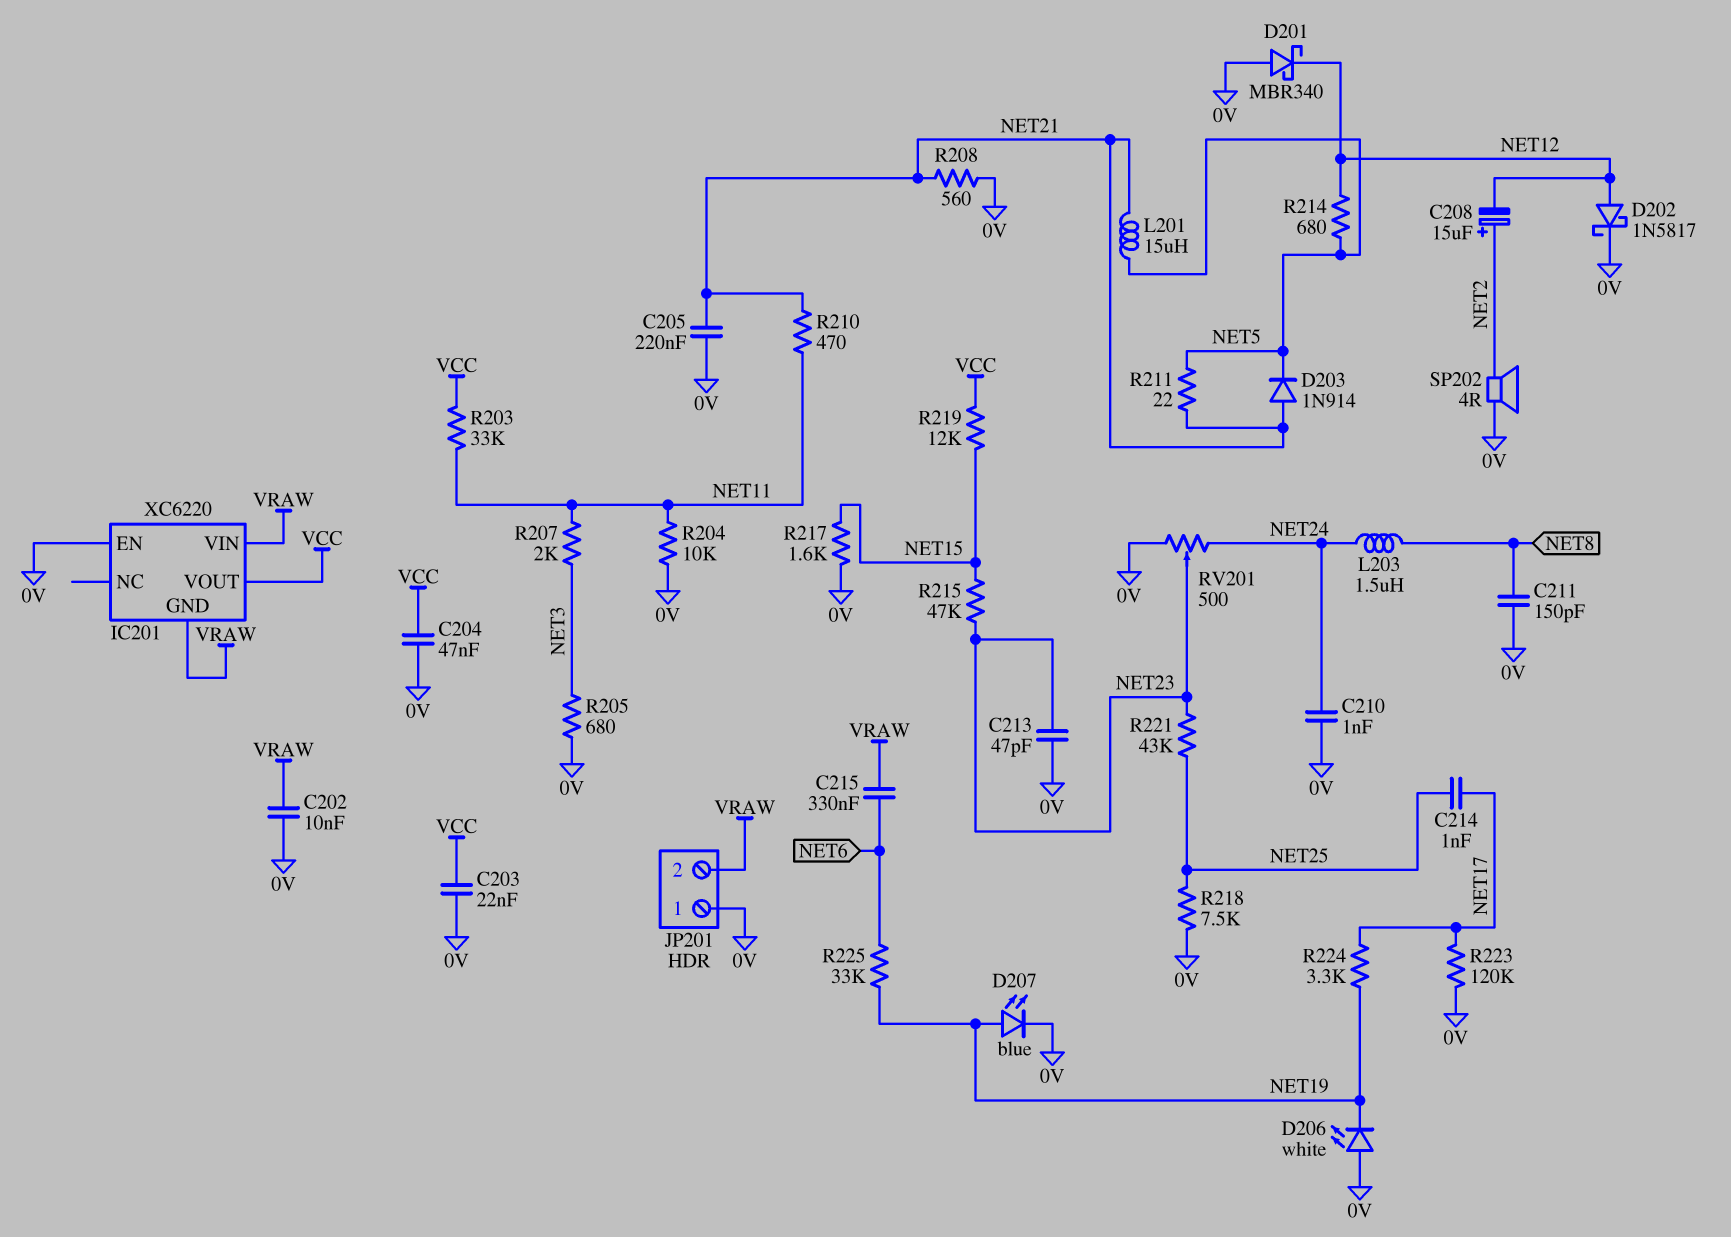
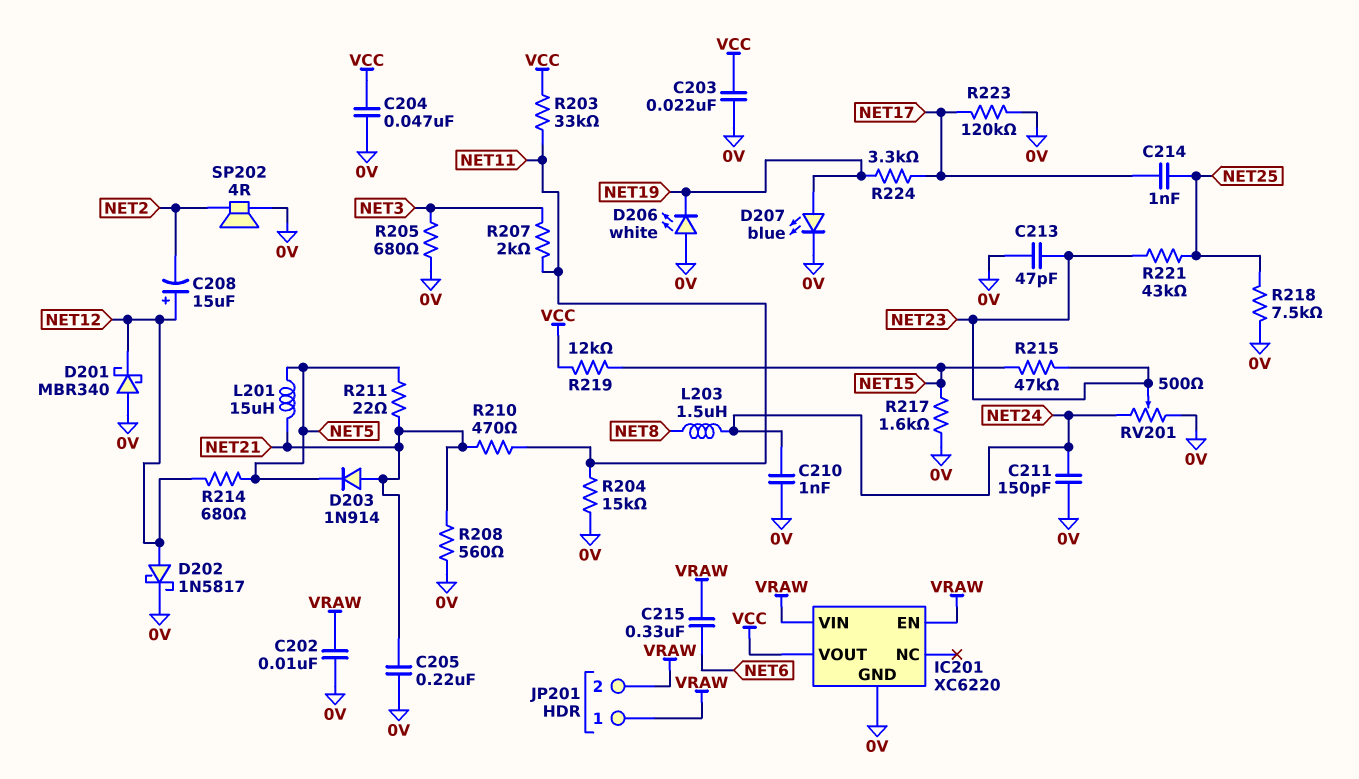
C208: 15uF (plus NET2, minus NET12) -> 15uF (plus NET12, minus NET2)
C211: 150pF (0V, NET8) -> 150pF (0V, NET24)
IC201 pin EN: 0V -> VRAW
IC201 pin GND: VRAW -> 0V
JP201 pin 1: 0V -> VRAW
R204: 10k (0V, NET11) -> 15k (0V, NET11)
R225: 33k (NET6, NET19) -> none

